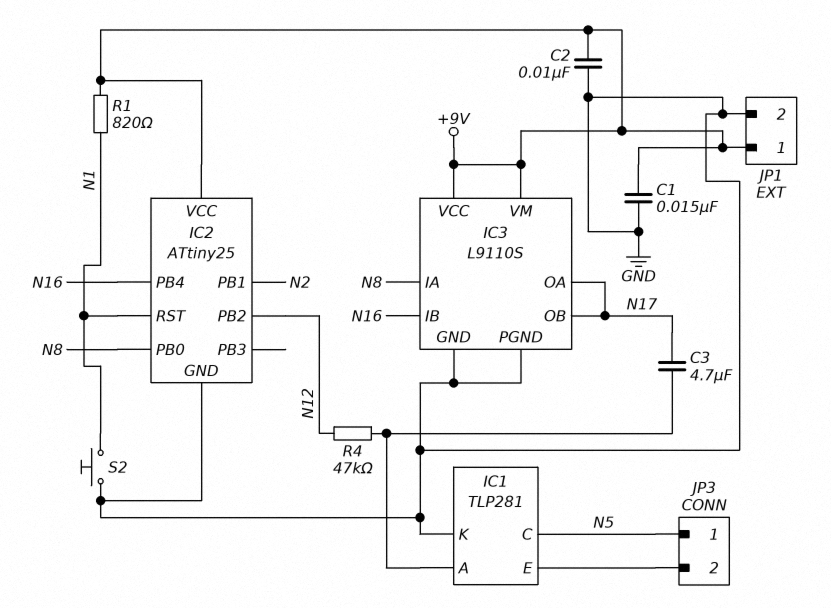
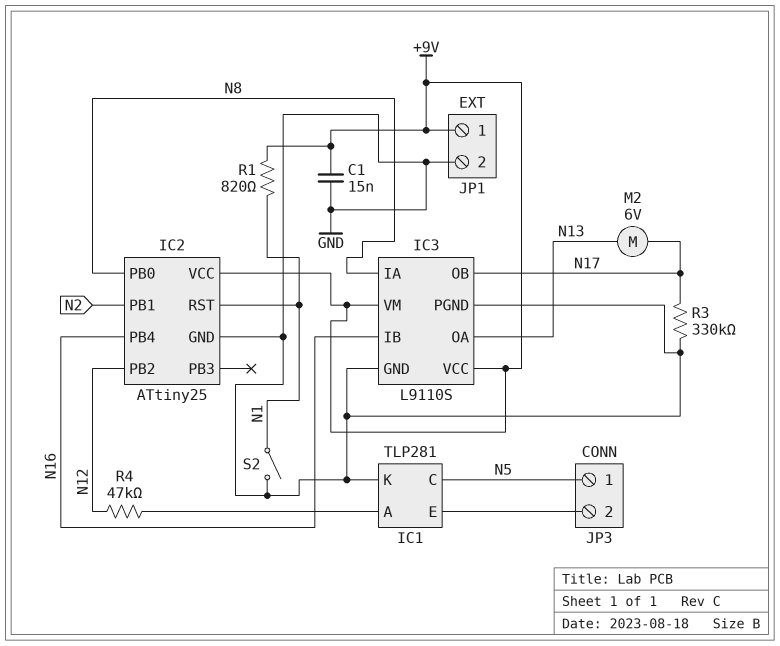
C2: 10nF (+9V, GND) -> none
C3: 4.7uF (IC1/A, N17) -> none
IC3 pin OA: N17 -> N13
M2: none -> motor 6V (N13, N17)
R3: none -> 330k (GND, N17)
S2: button (GND, N1) -> switch (GND, N1)

